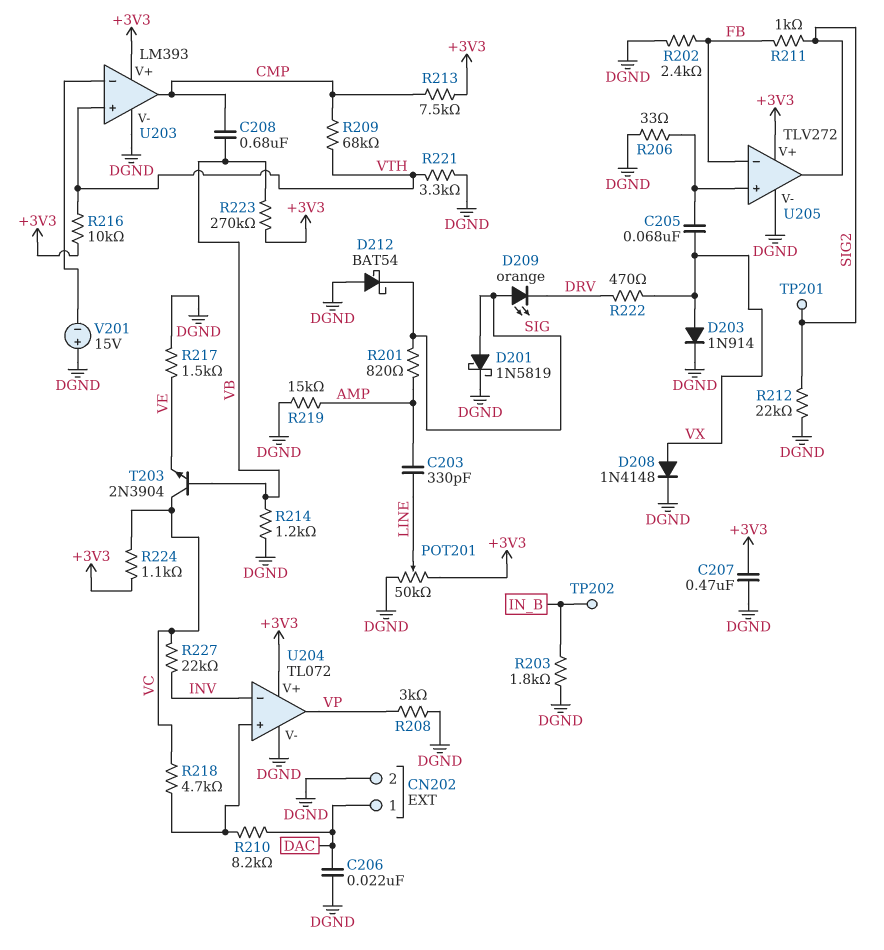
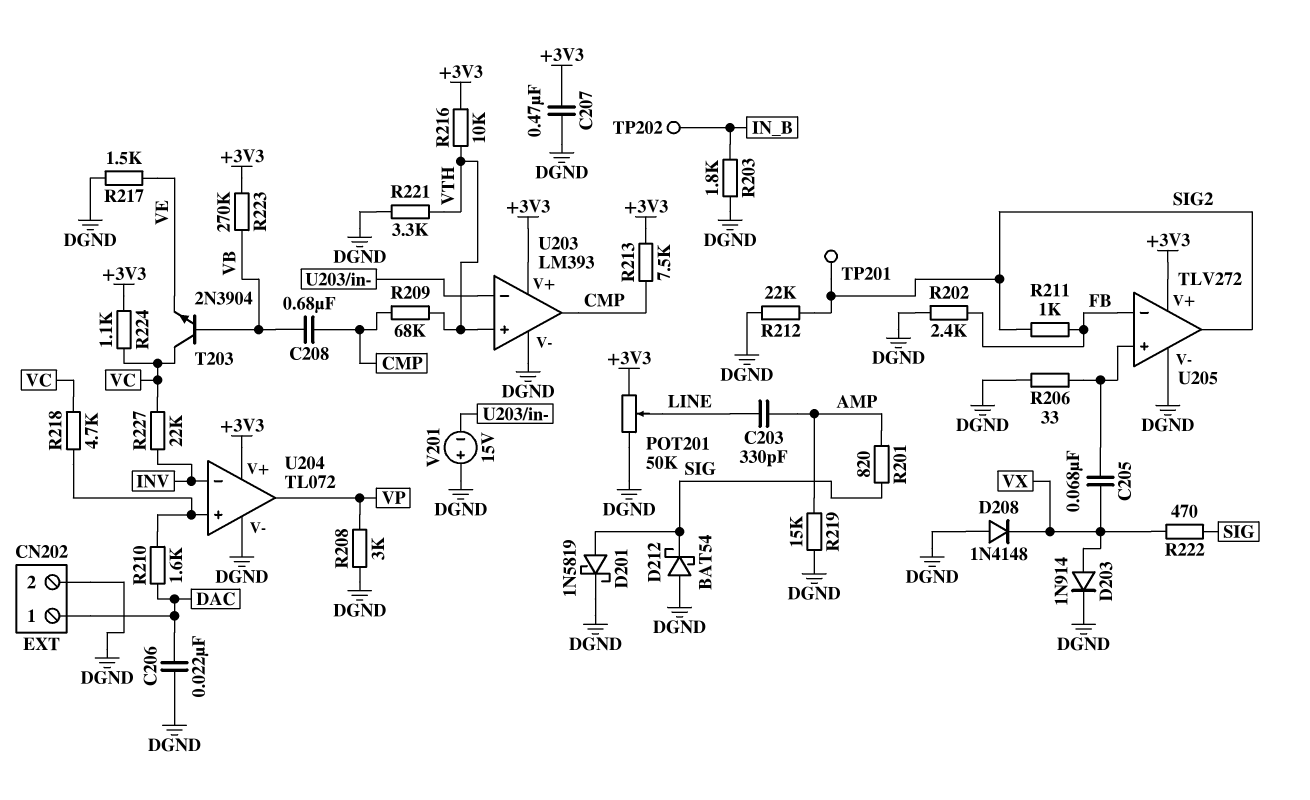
D208: diode 1N4148 (A VX, K DGND) -> diode 1N4148 (A DGND, K VX)
D209: LED orange (A SIG, K DRV) -> none
R210: 8.2k (DAC, U204/in+) -> 1.6k (DAC, U204/in+)
R214: 1.2k (DGND, VB) -> none
R222: 470 (DRV, VX) -> 470 (SIG, VX)

